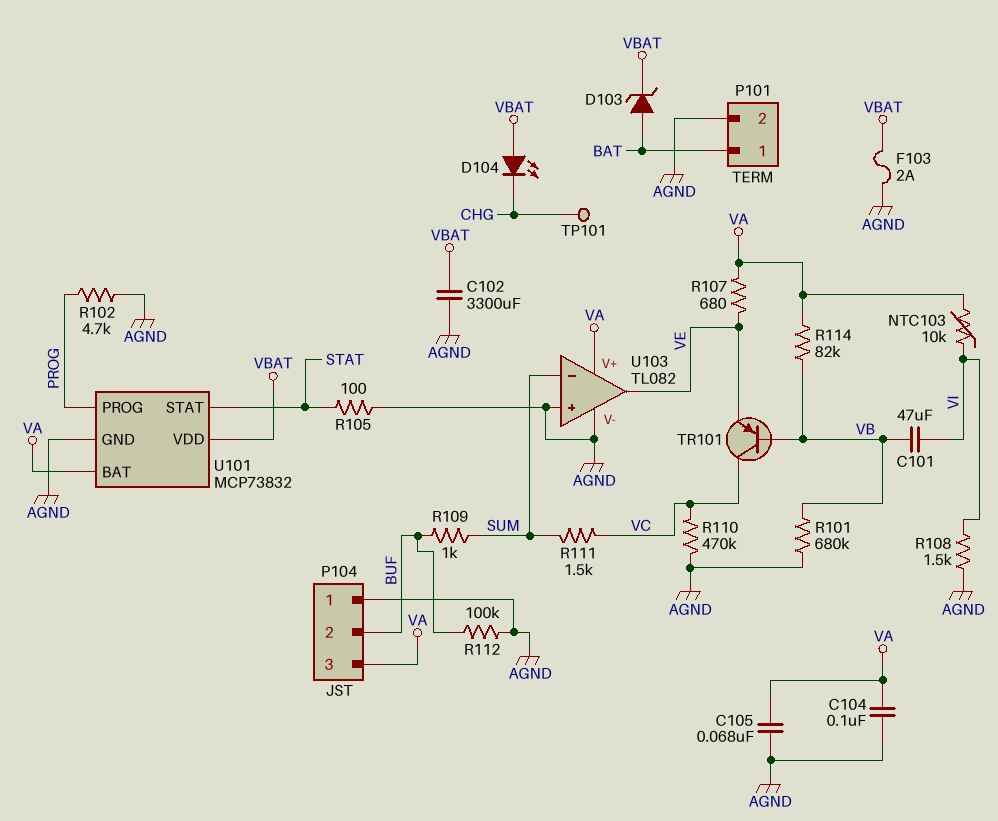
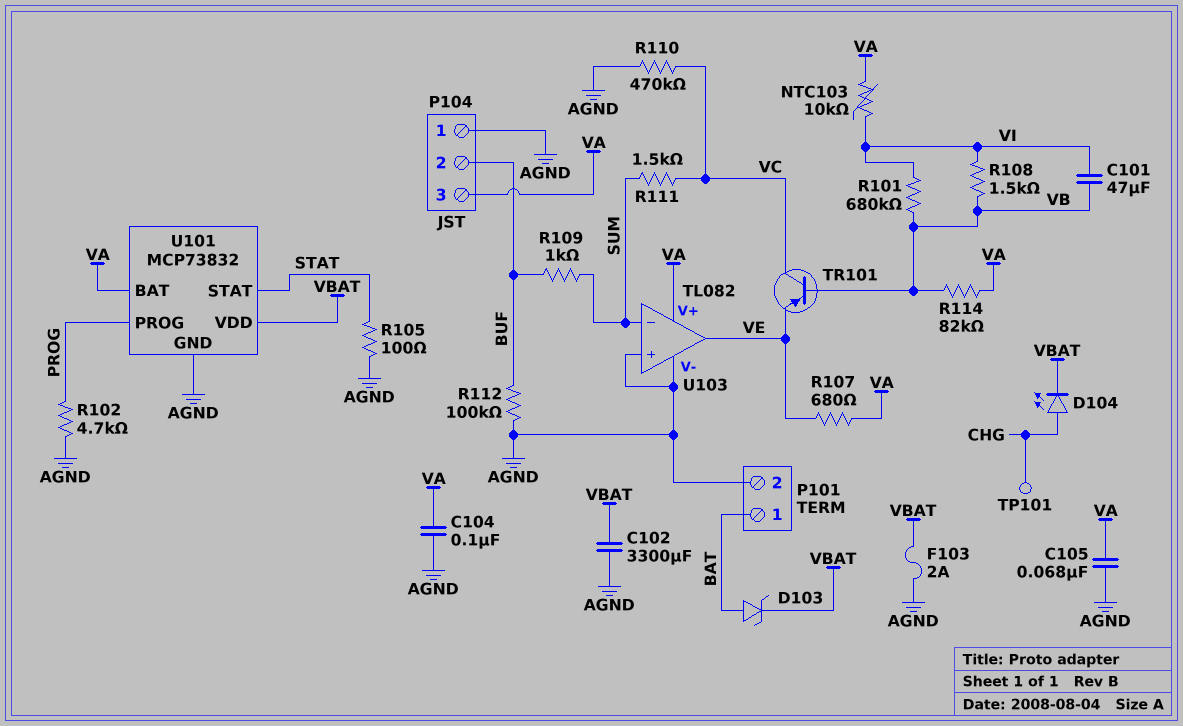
D104: LED (A VBAT, K CHG) -> LED (A CHG, K VBAT)
R101: 680k (AGND, VB) -> 680k (VB, VI)
R108: 1.5k (AGND, VI) -> 1.5k (VB, VI)

